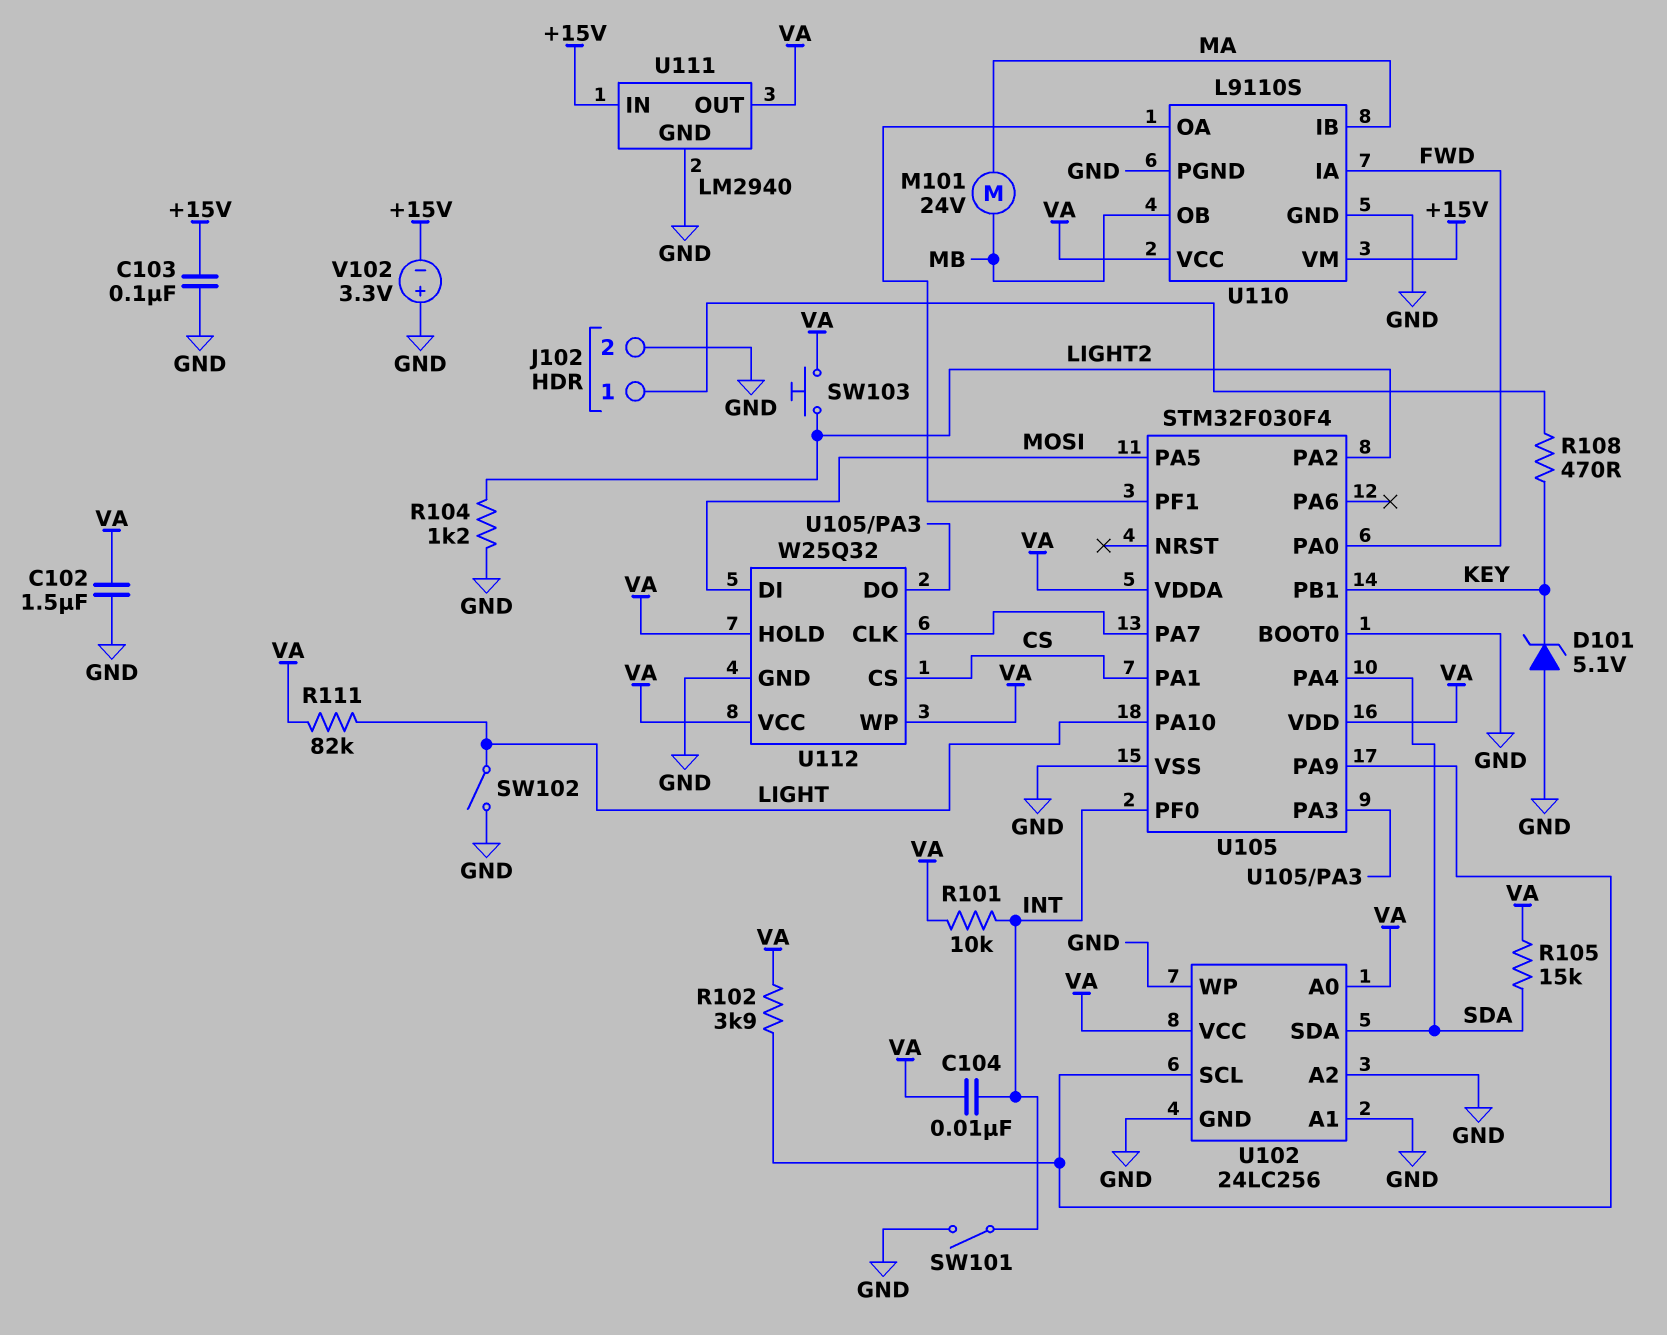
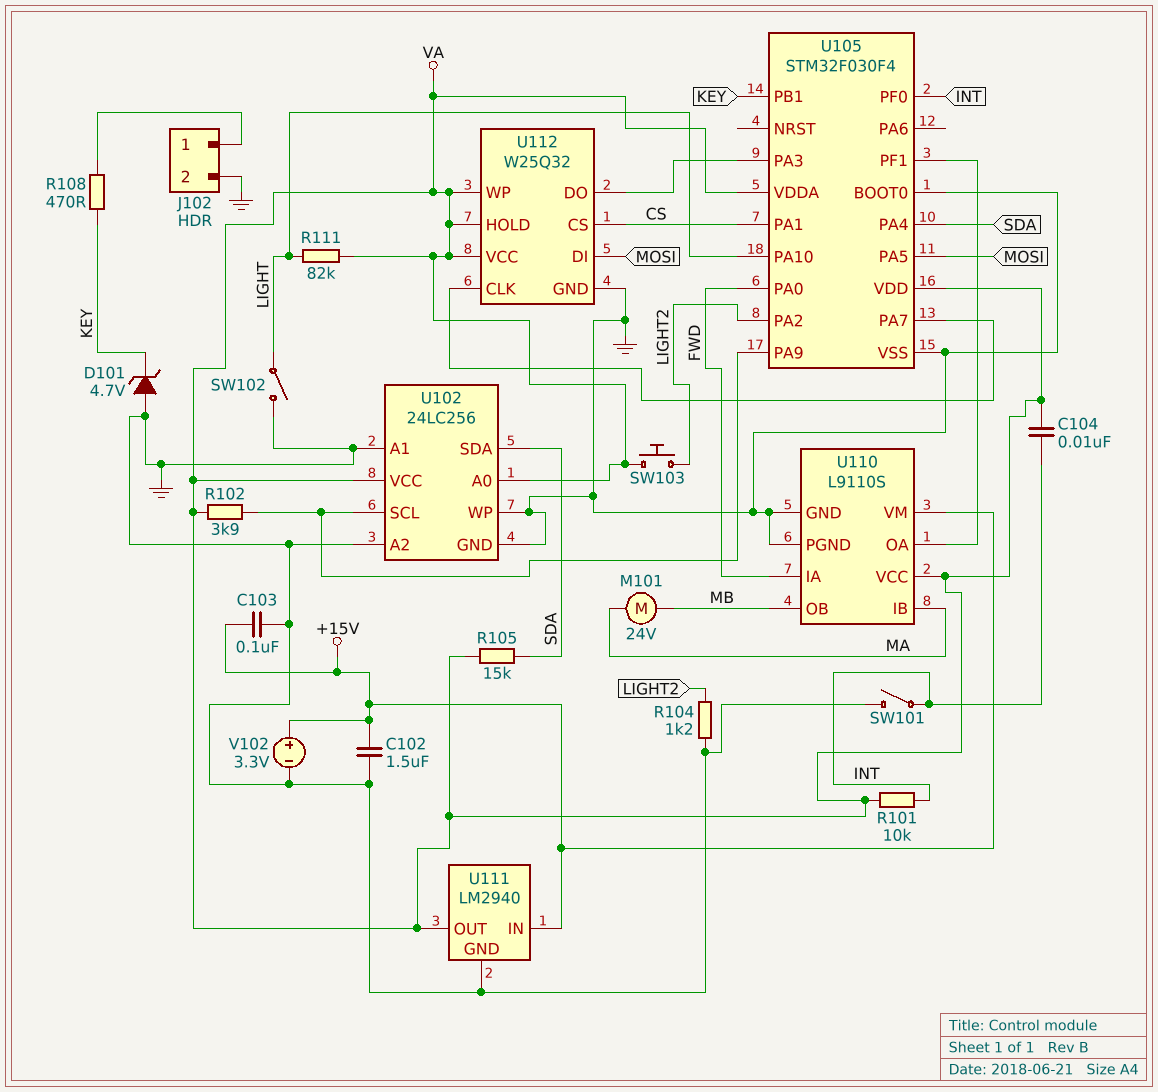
C102: 1.5uF (GND, VA) -> 1.5uF (+15V, GND)
D101: zener 5.1V (A GND, K KEY) -> zener 4.7V (A GND, K KEY)
V102: 3.3V (plus GND, minus +15V) -> 3.3V (plus +15V, minus GND)

